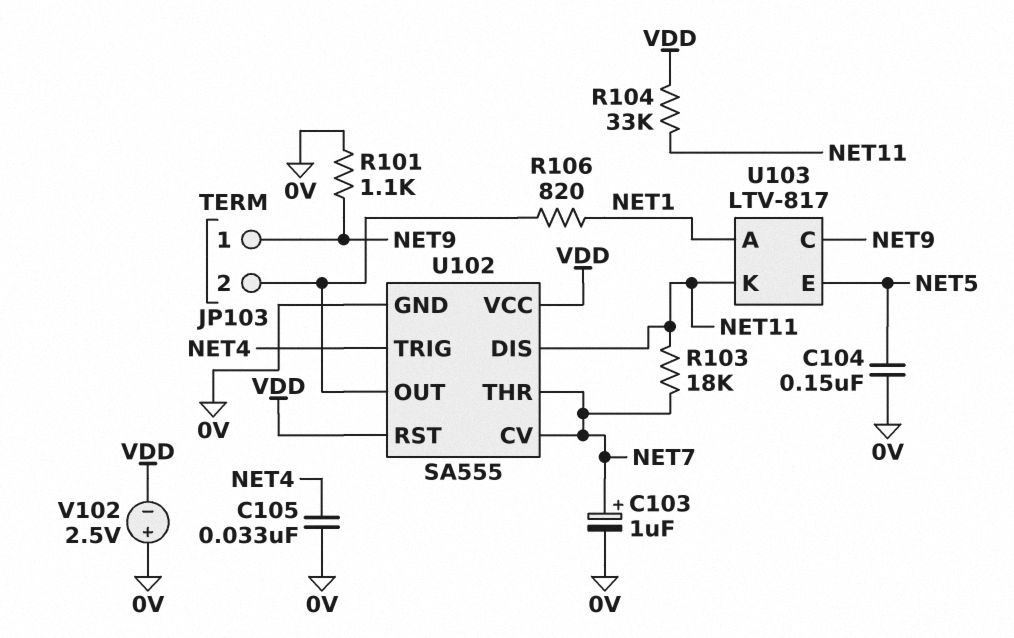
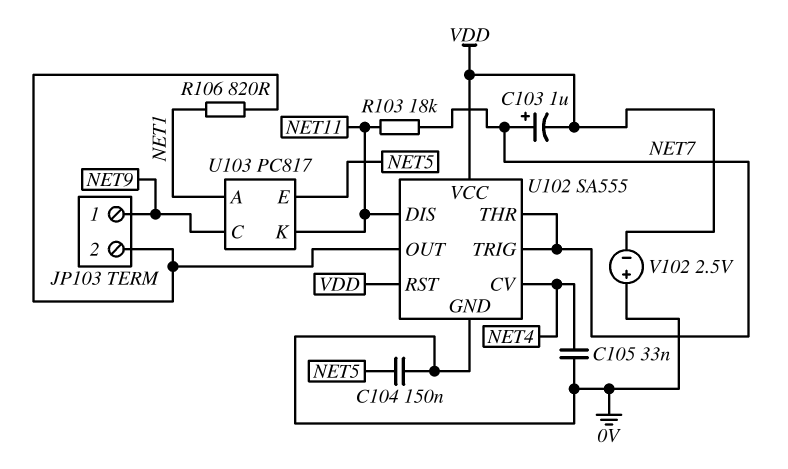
C103: 1uF (plus NET7, minus 0V) -> 1uF (plus NET7, minus VDD)
R101: 1.1k (0V, NET9) -> none
R104: 33k (NET11, VDD) -> none
U102 pin CV: NET7 -> NET4
U102 pin TRIG: NET4 -> NET7
U103: LTV-817 -> PC817

